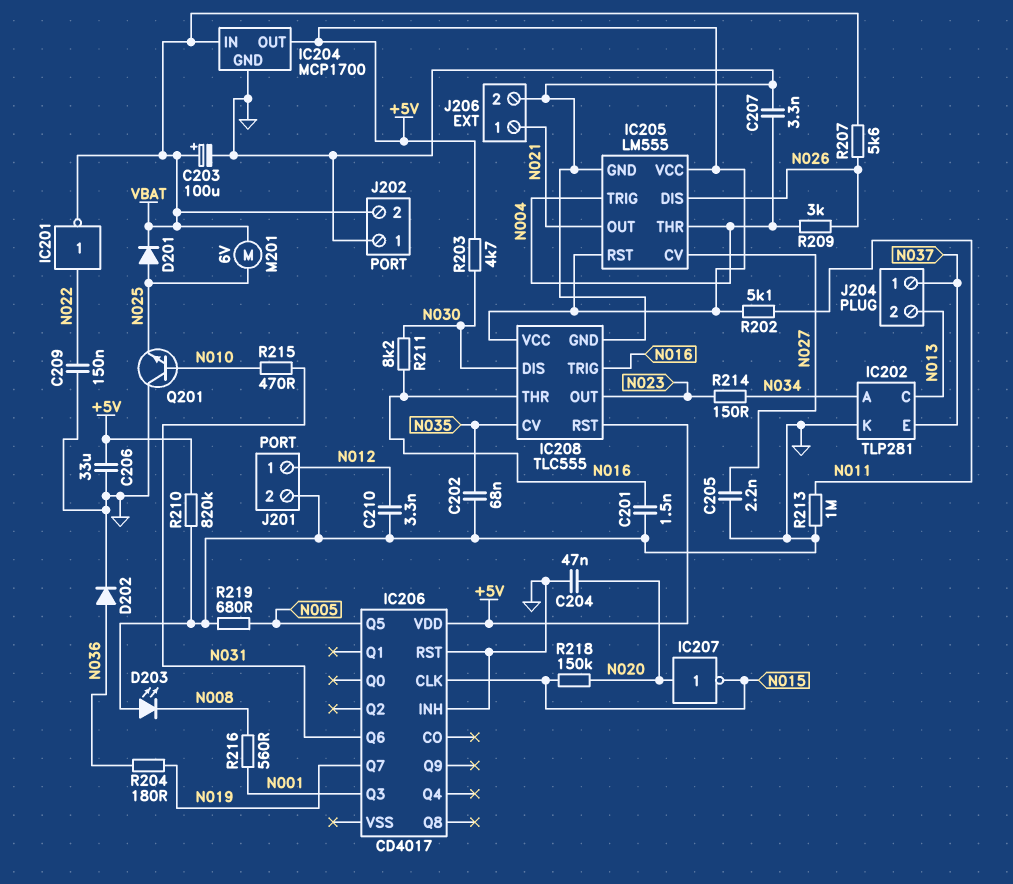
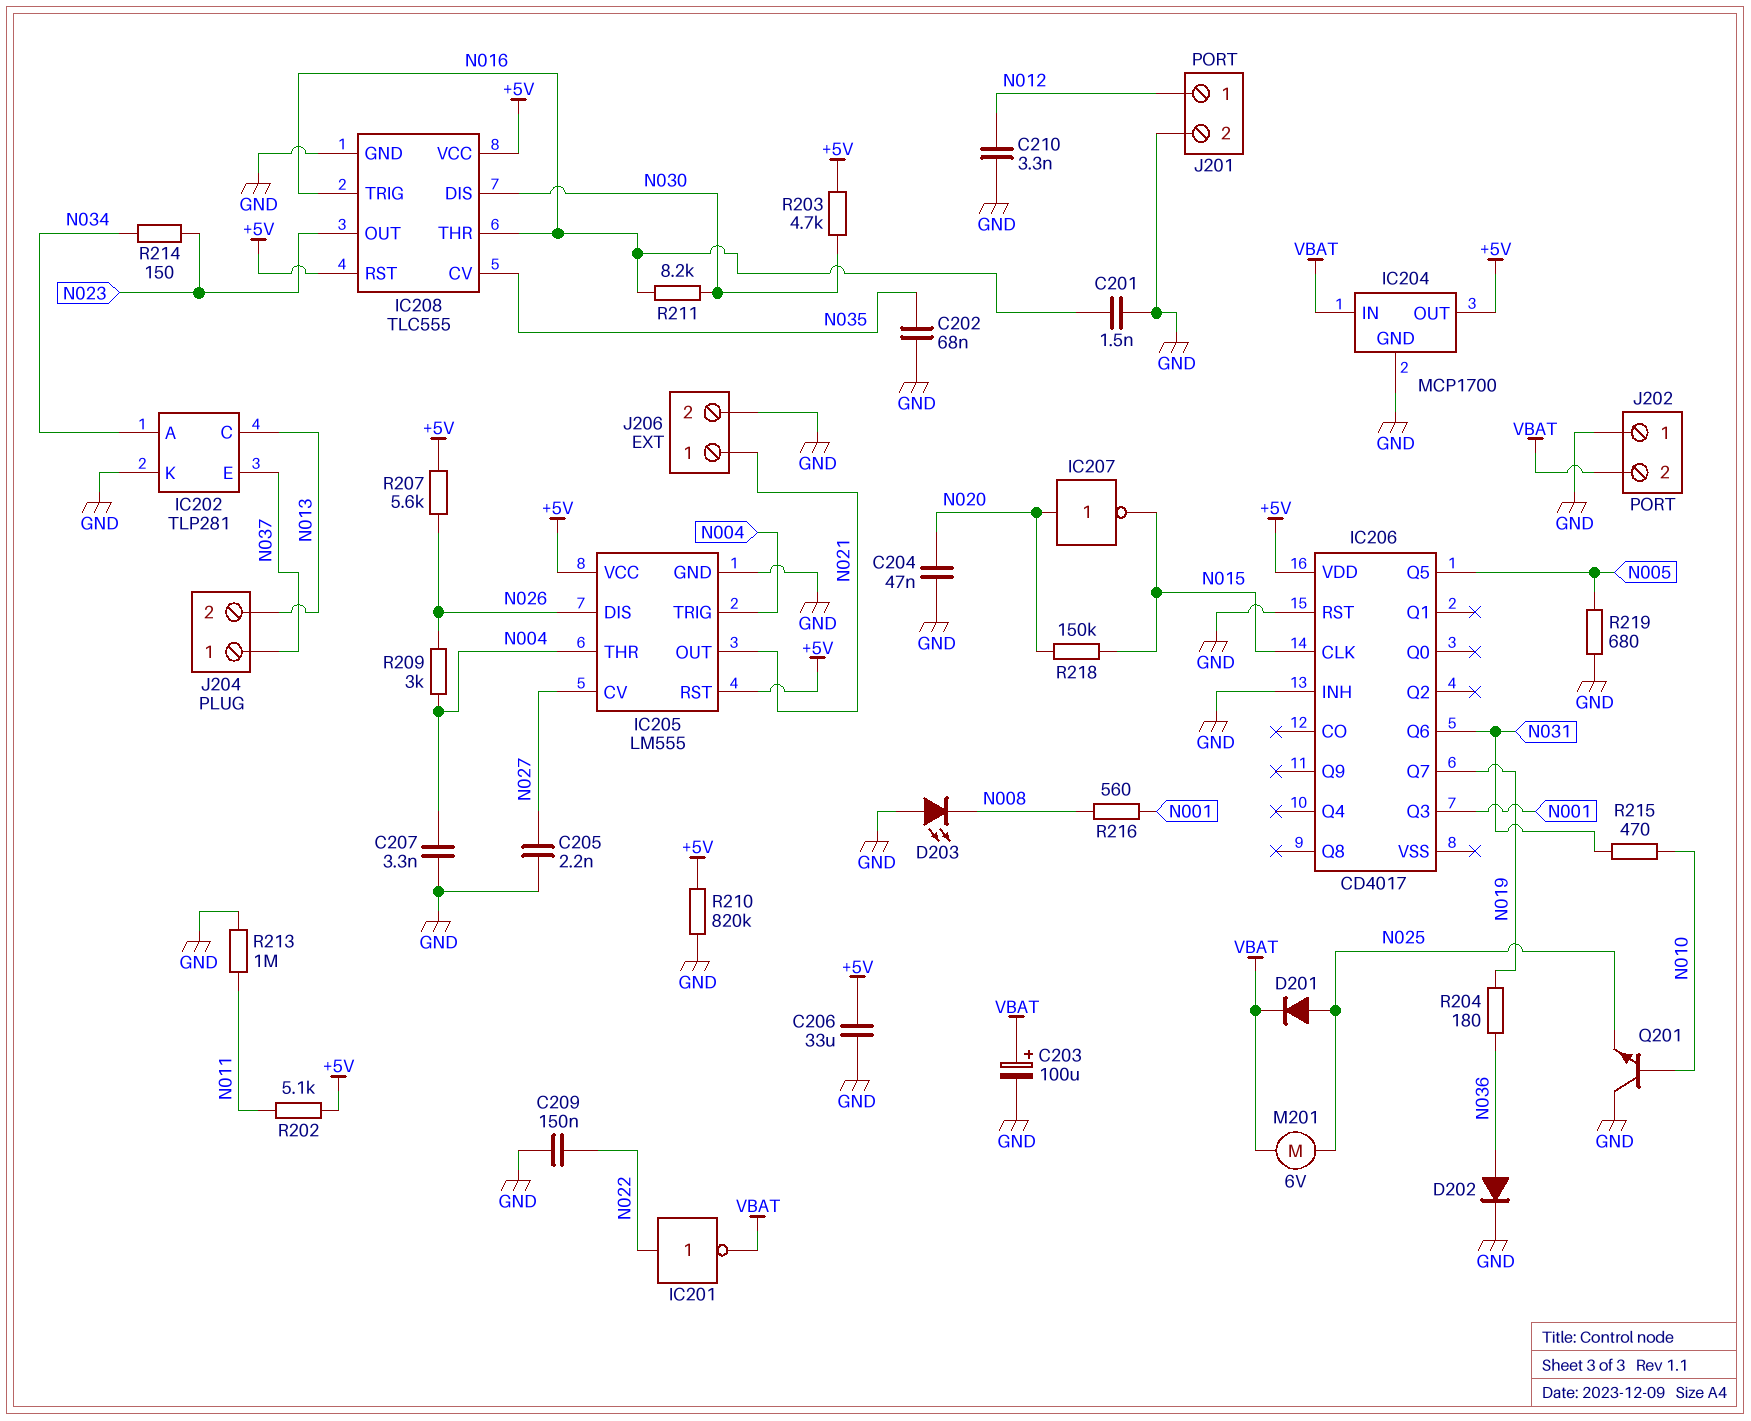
R207: 5.6k (N026, VBAT) -> 5.6k (+5V, N026)

